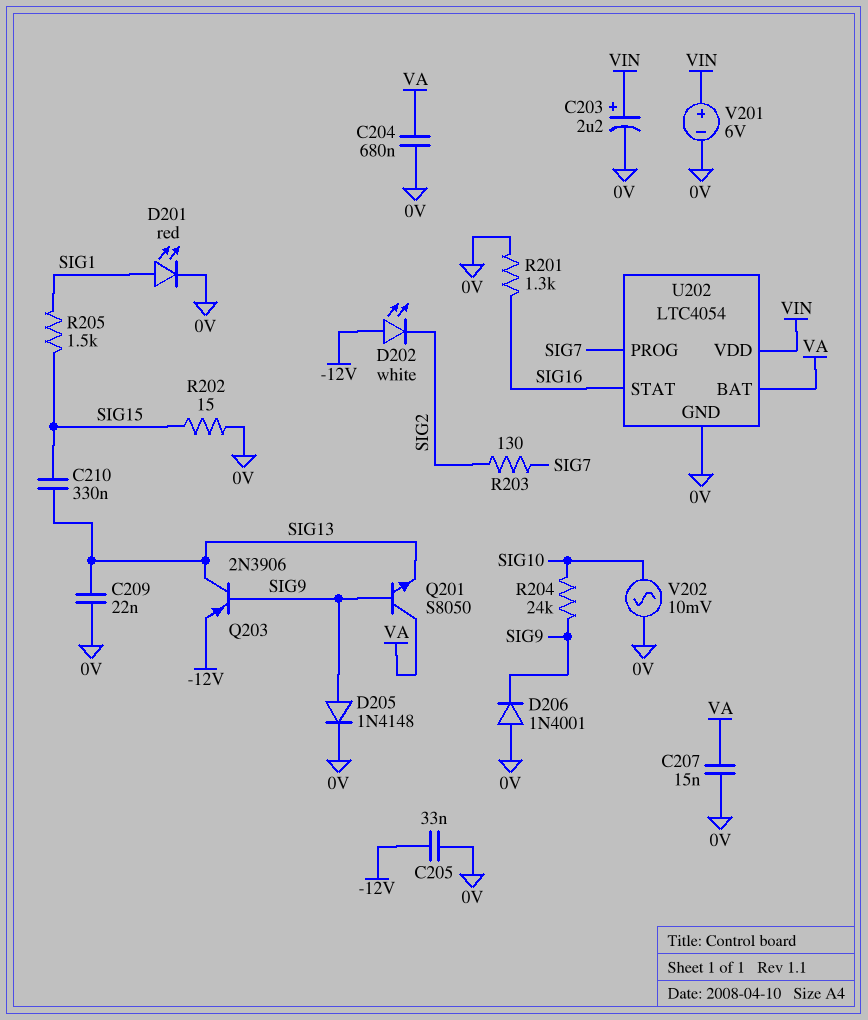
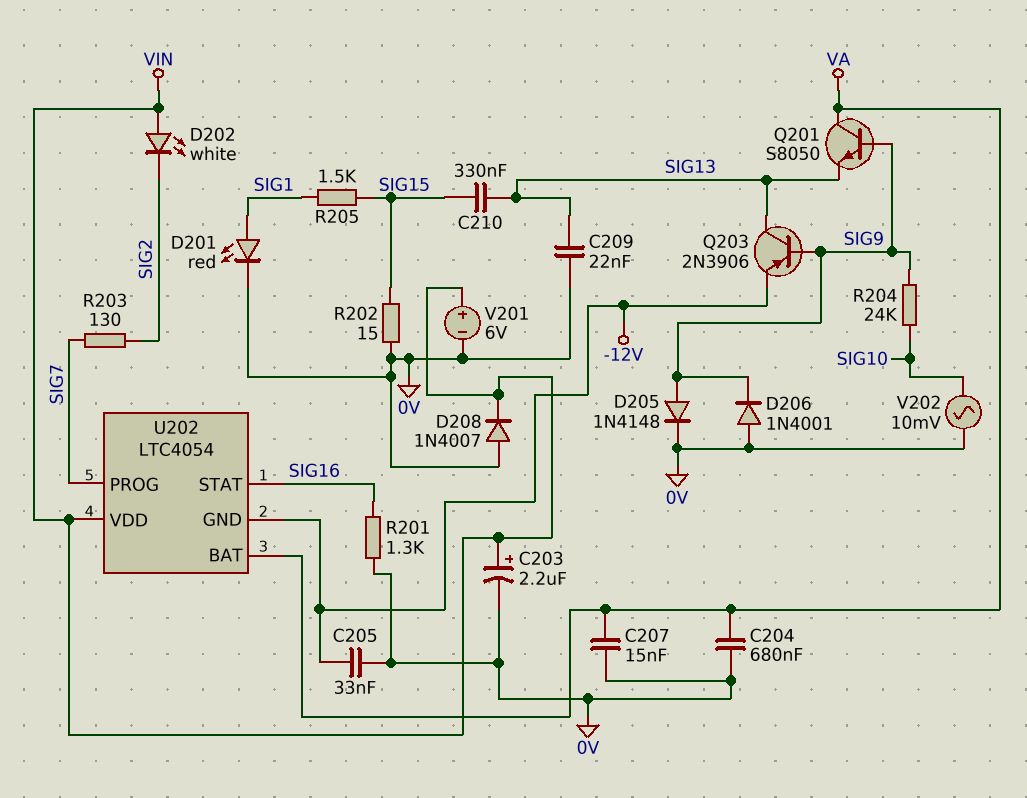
D202: LED white (A -12V, K SIG2) -> LED white (A VIN, K SIG2)
D208: none -> diode 1N4007 (A 0V, K VIN)
U202 pin GND: 0V -> -12V

